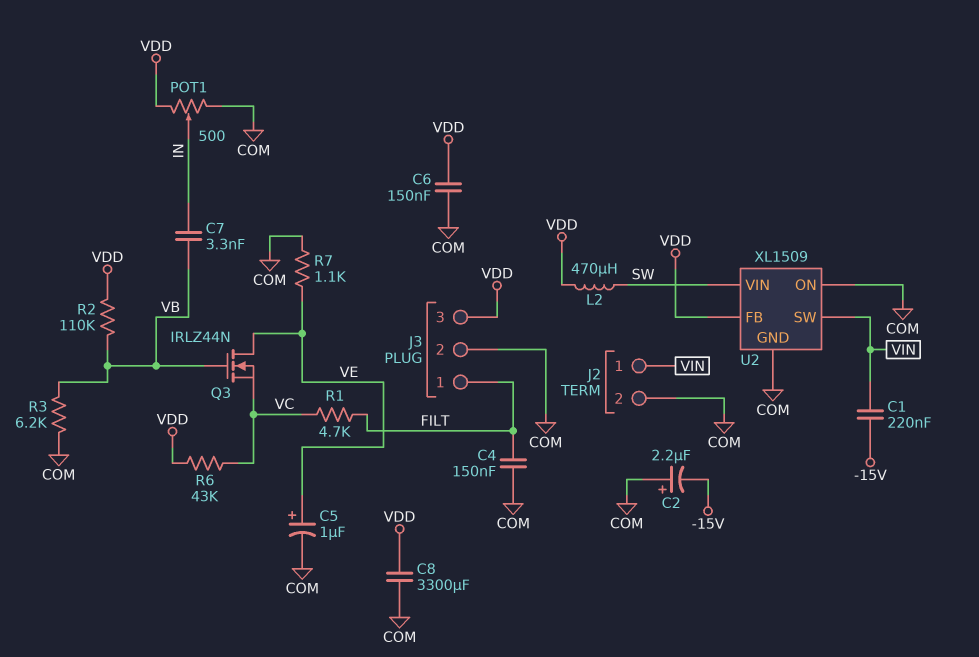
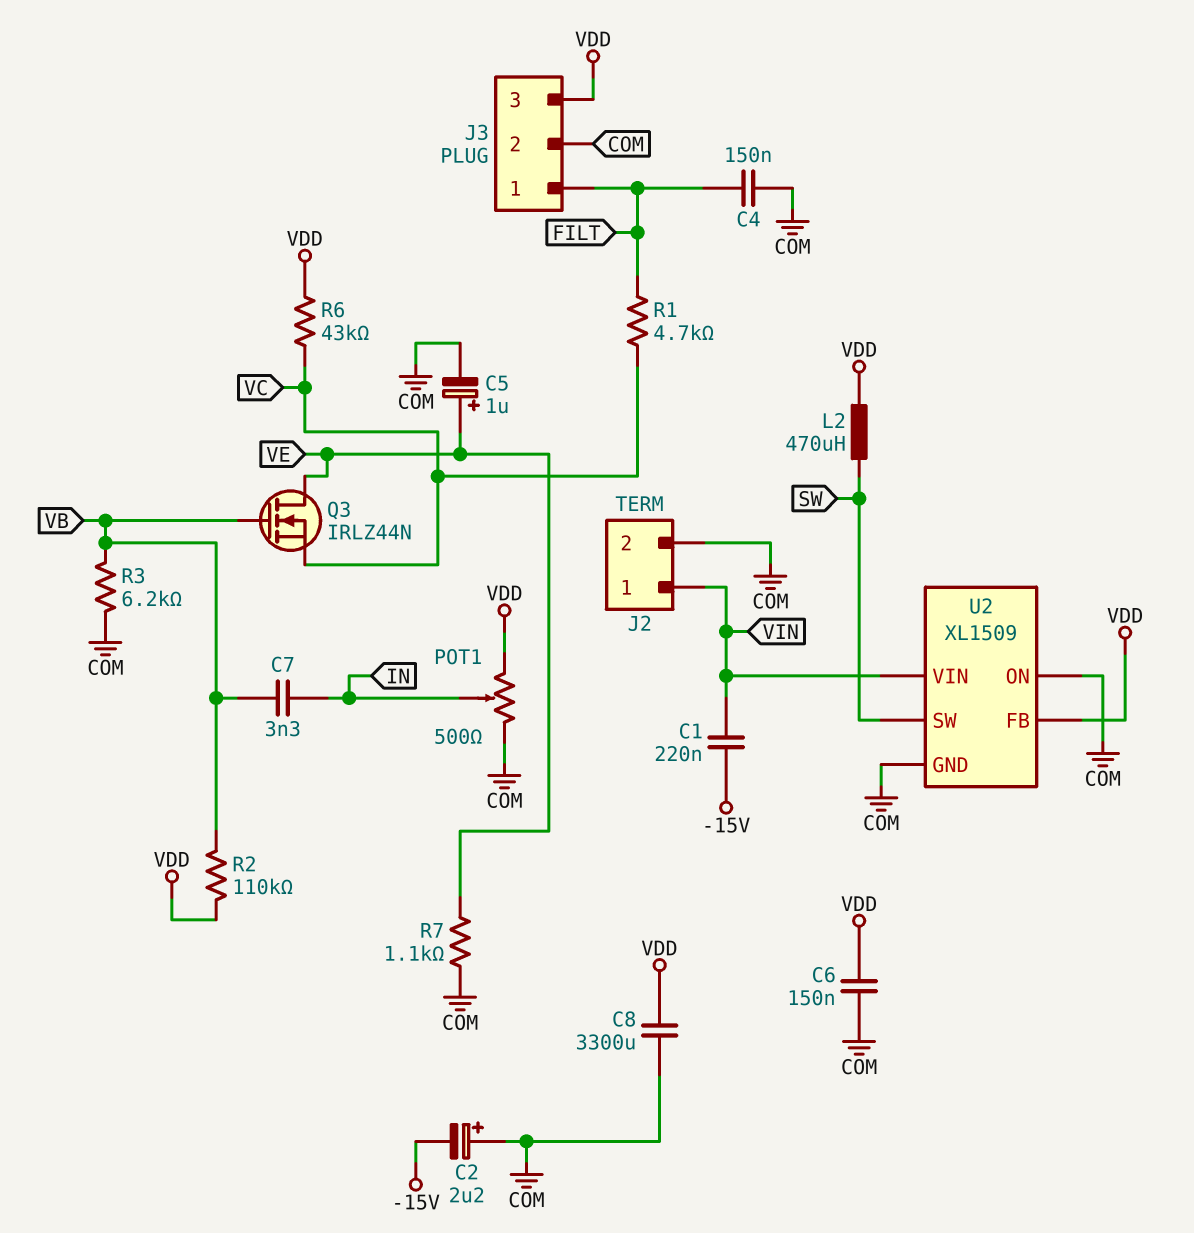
U2 pin SW: VIN -> SW
U2 pin VIN: SW -> VIN

